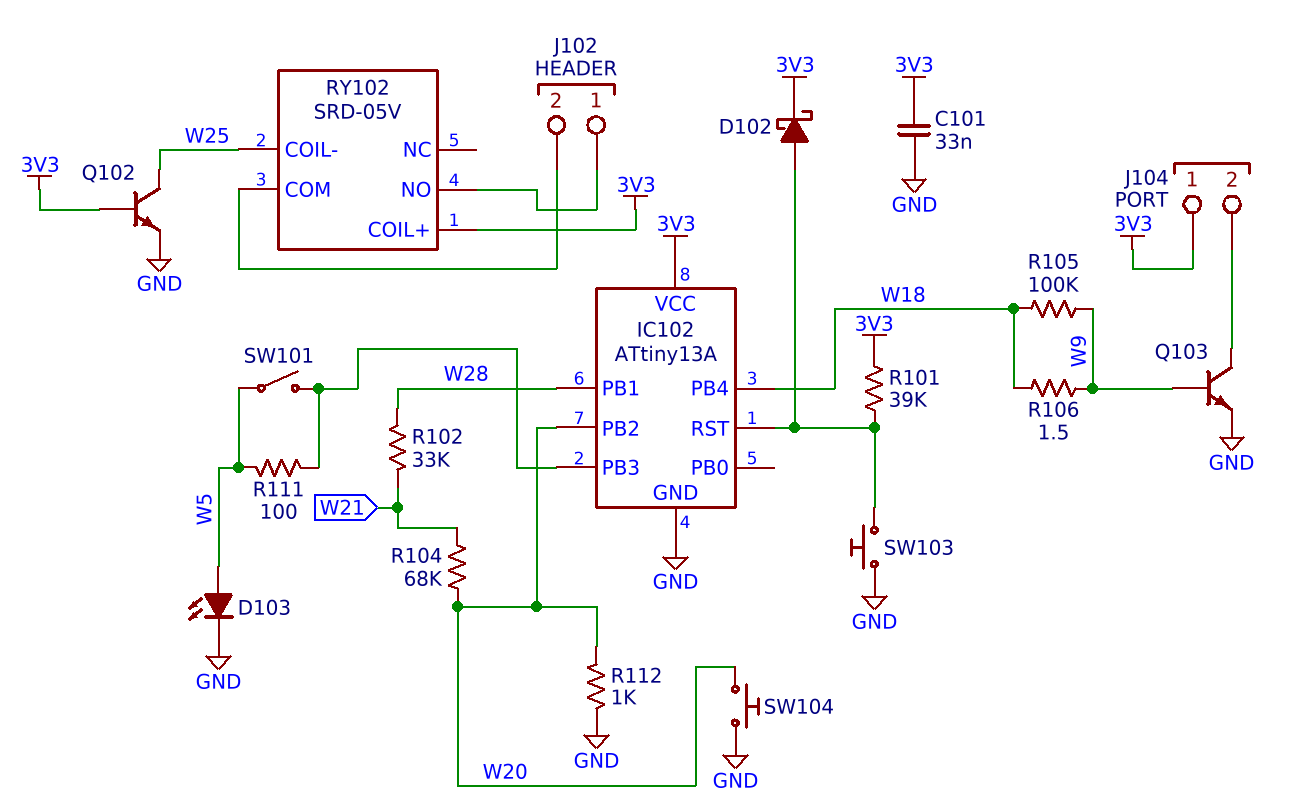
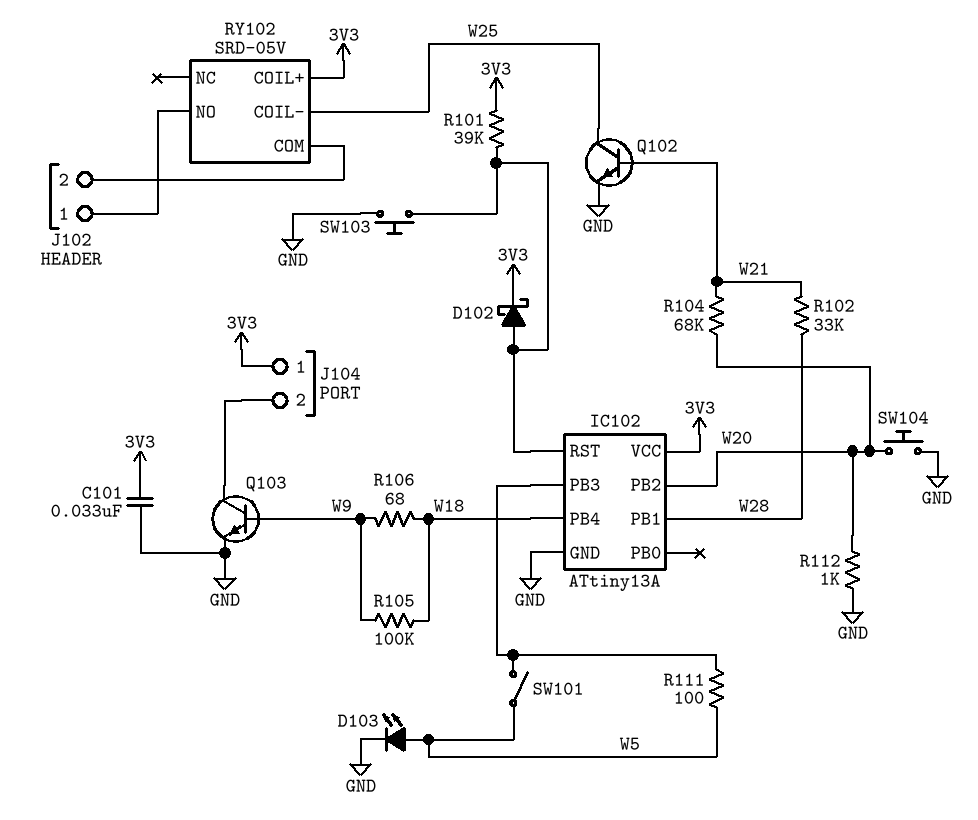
Q102: NPN (B 3V3, C W25, E GND) -> NPN (B W21, C W25, E GND)
R106: 1.5 (W9, W18) -> 68 (W9, W18)

